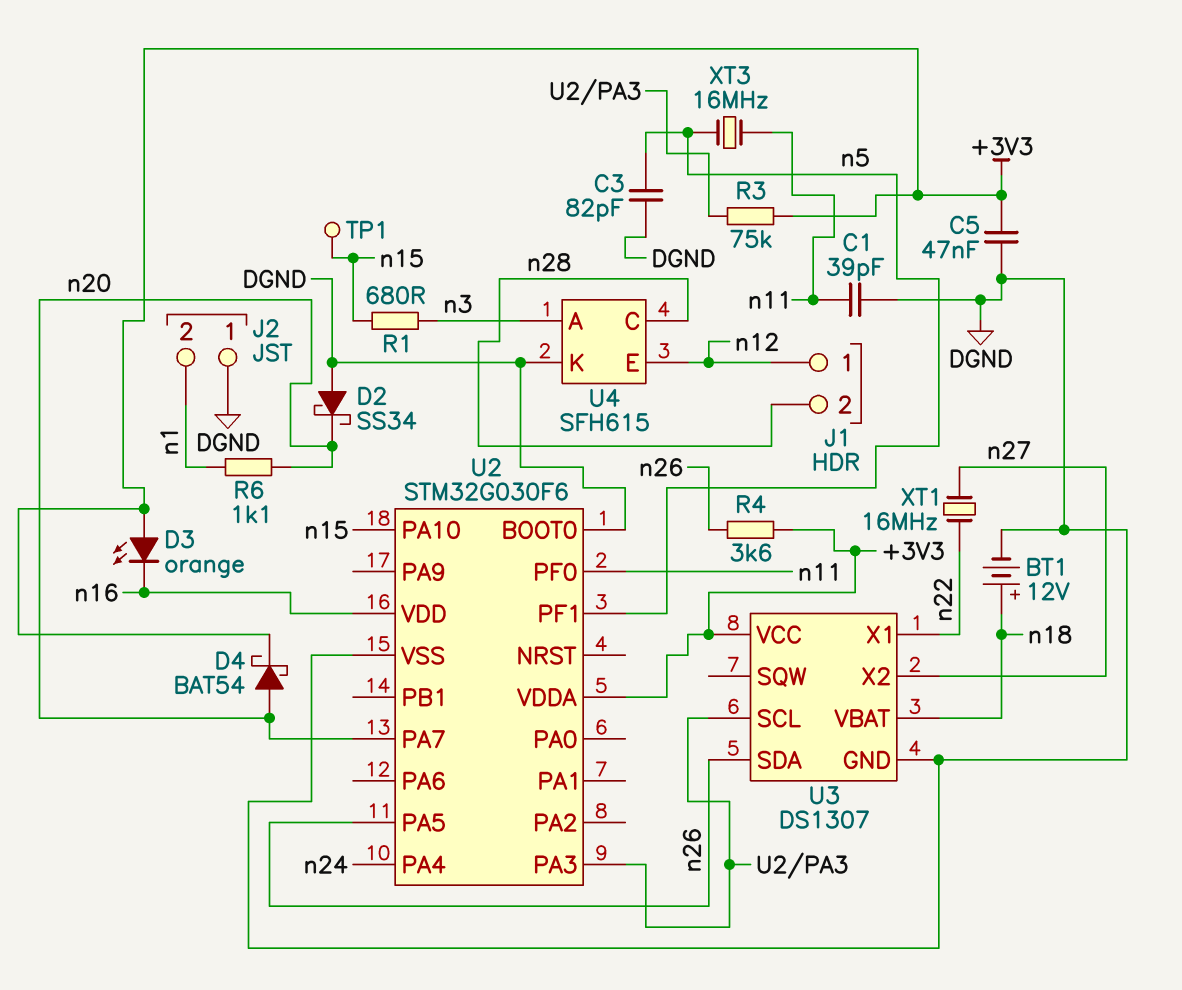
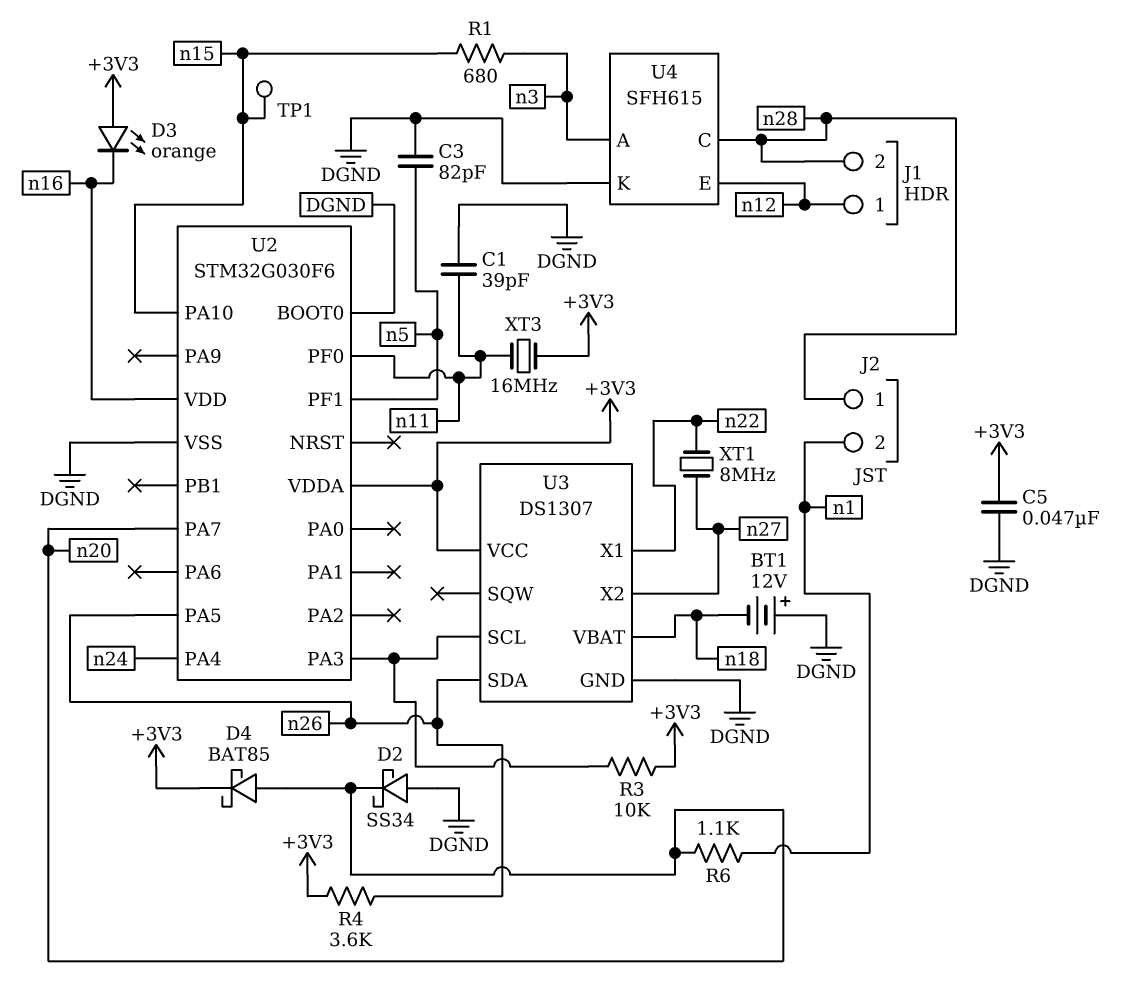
BT1: 12V (plus n18, minus DGND) -> 12V (plus DGND, minus n18)
D4: schottky BAT54 (A n20, K +3V3) -> schottky BAT85 (A n20, K +3V3)
J2 pin 1: DGND -> n28
R3: 75k (+3V3, U2/PA3) -> 10k (+3V3, U2/PA3)
XT1: 16MHz (n22, n27) -> 8MHz (n22, n27)
XT3: 16MHz (n5, n11) -> 16MHz (+3V3, n11)

